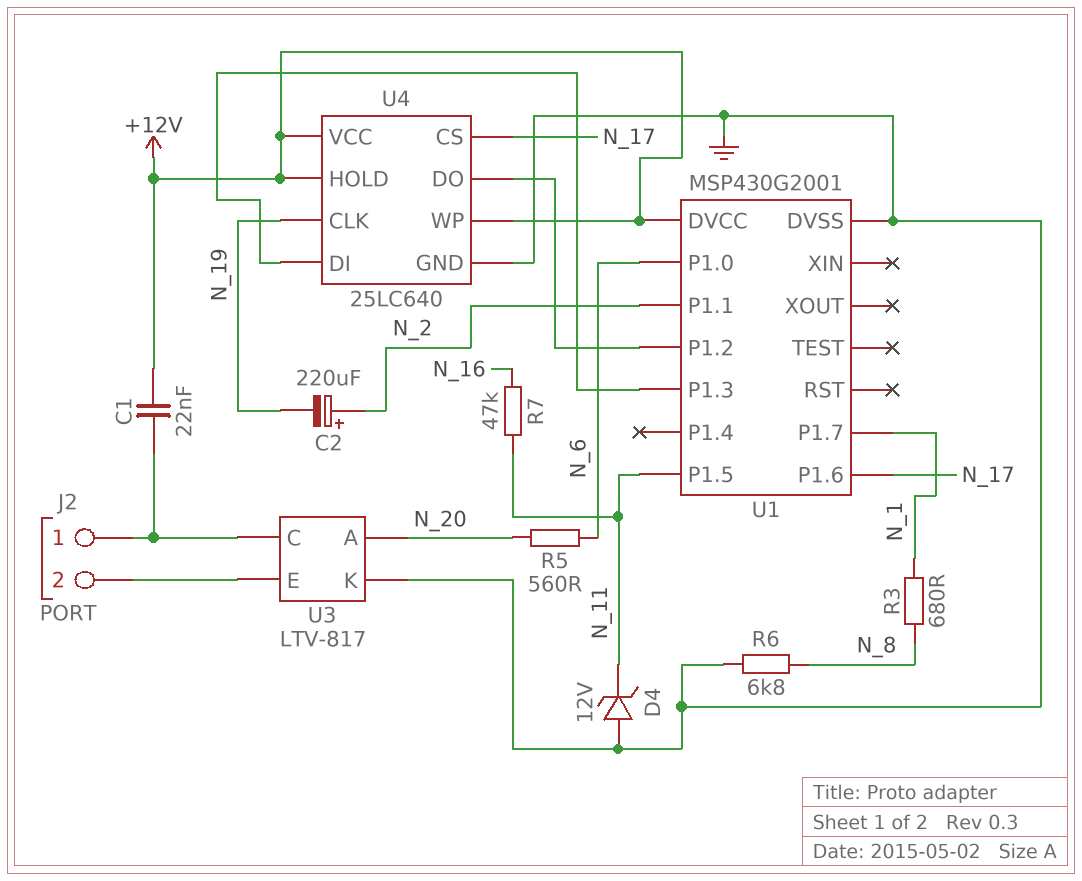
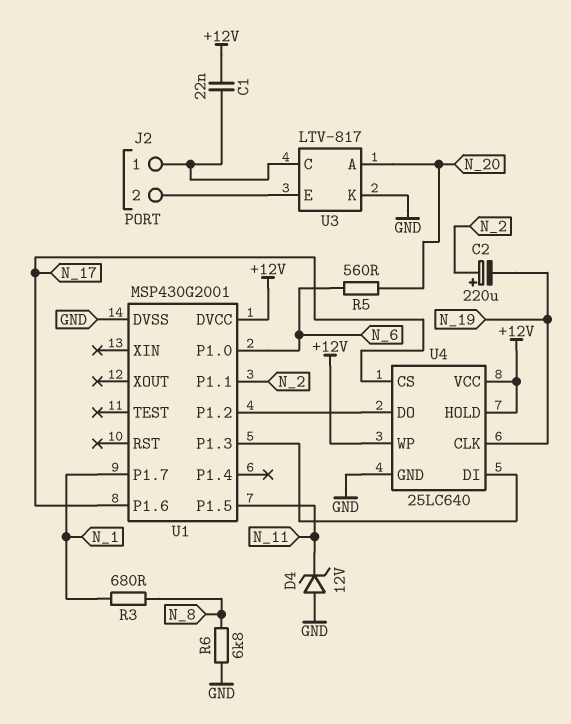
R7: 47k (N_11, N_16) -> none

